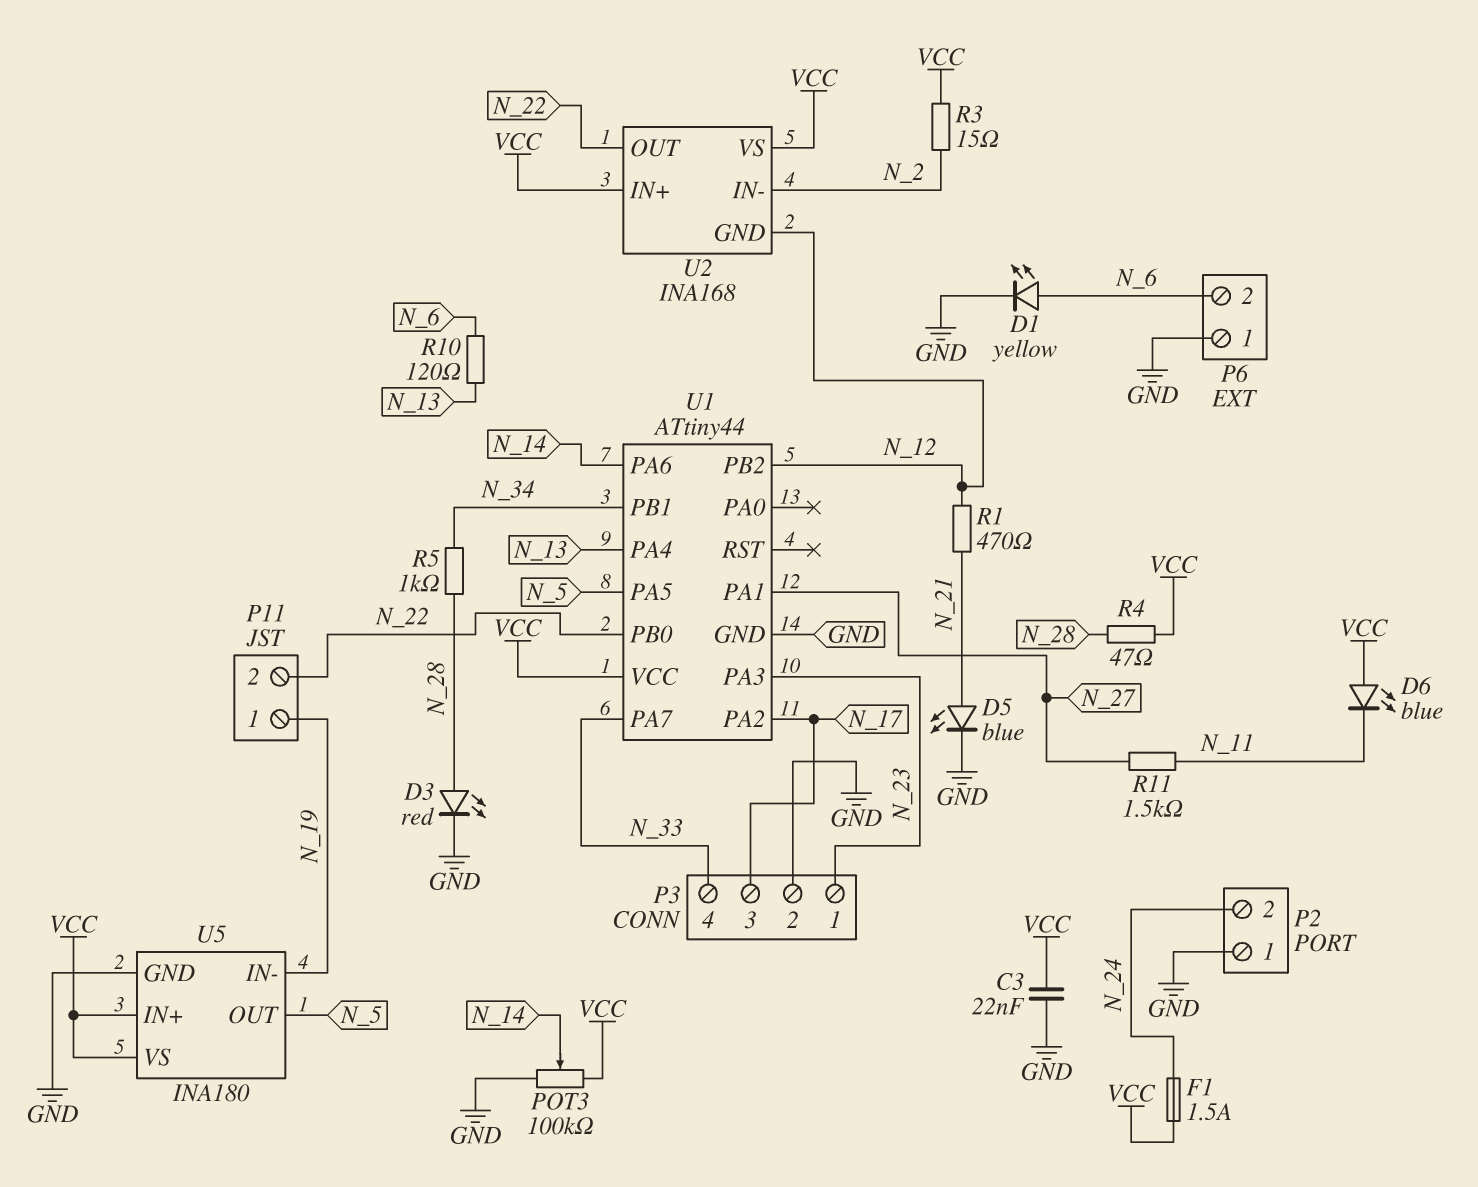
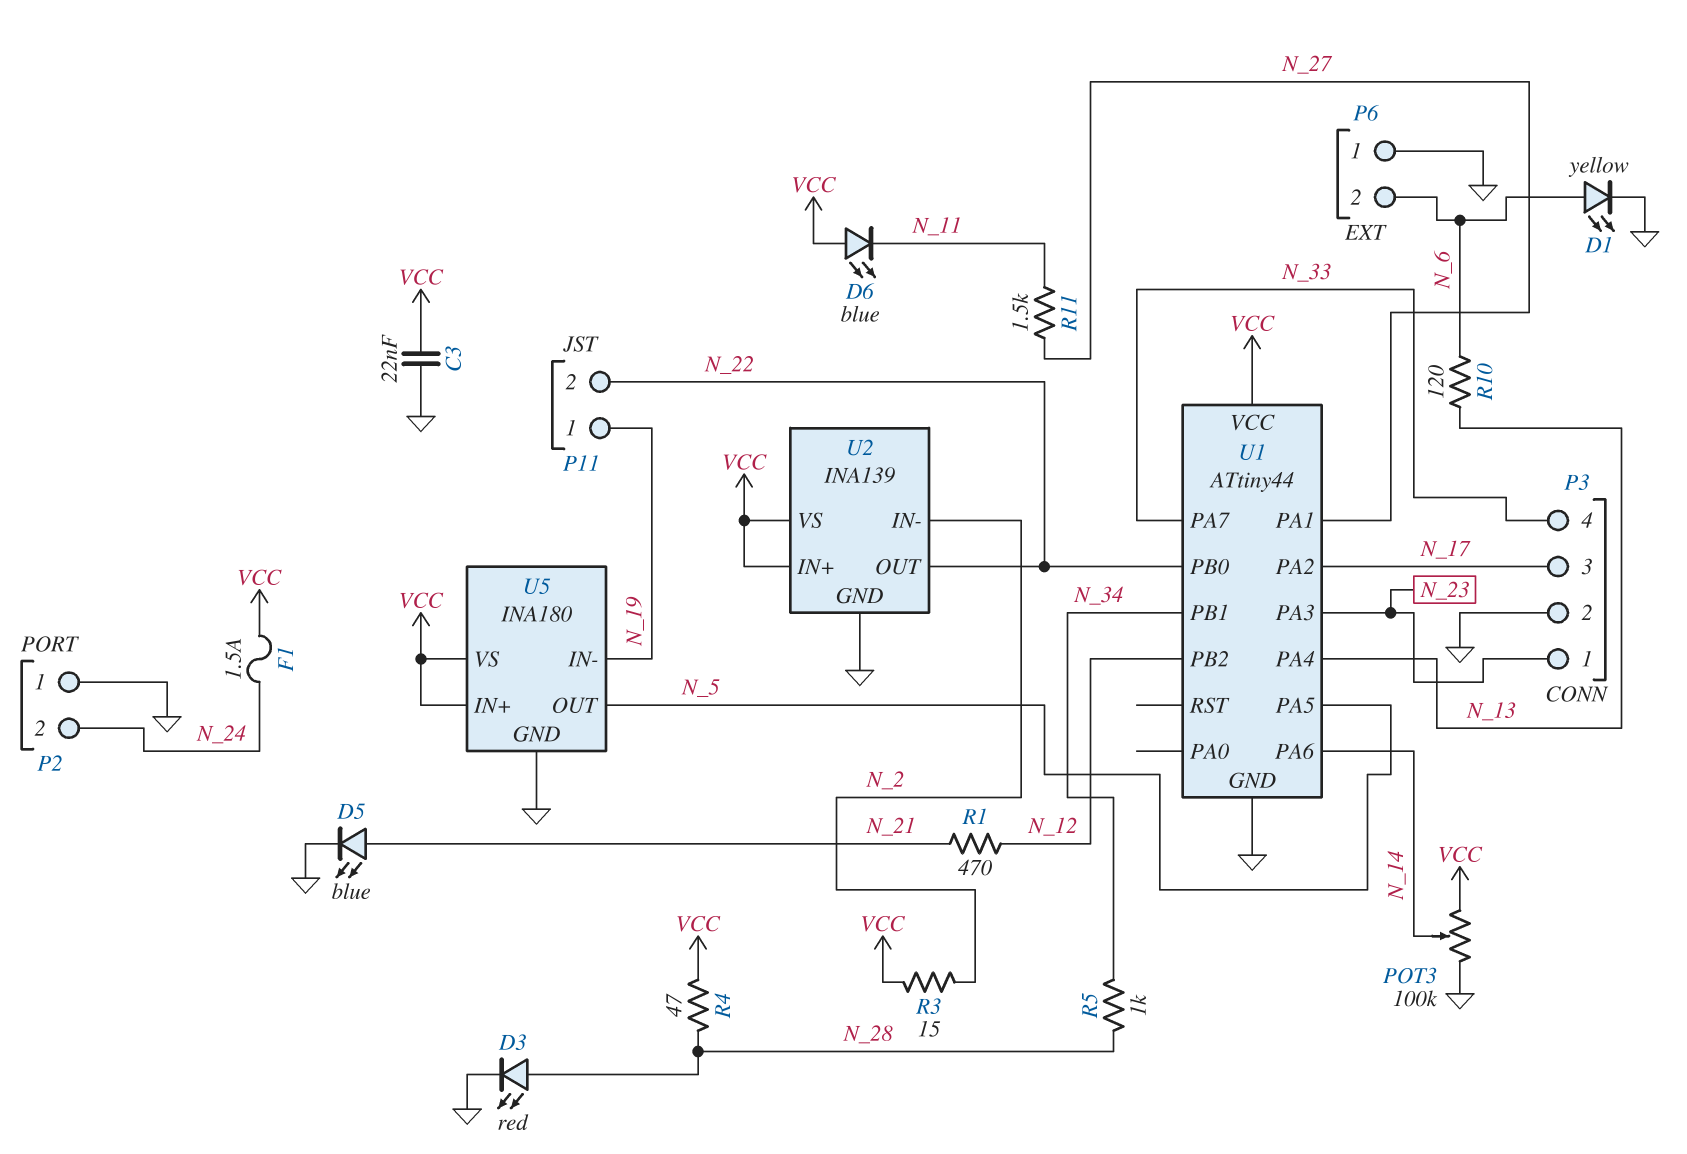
U2: INA168 -> INA139
U2 pin GND: N_12 -> GND

